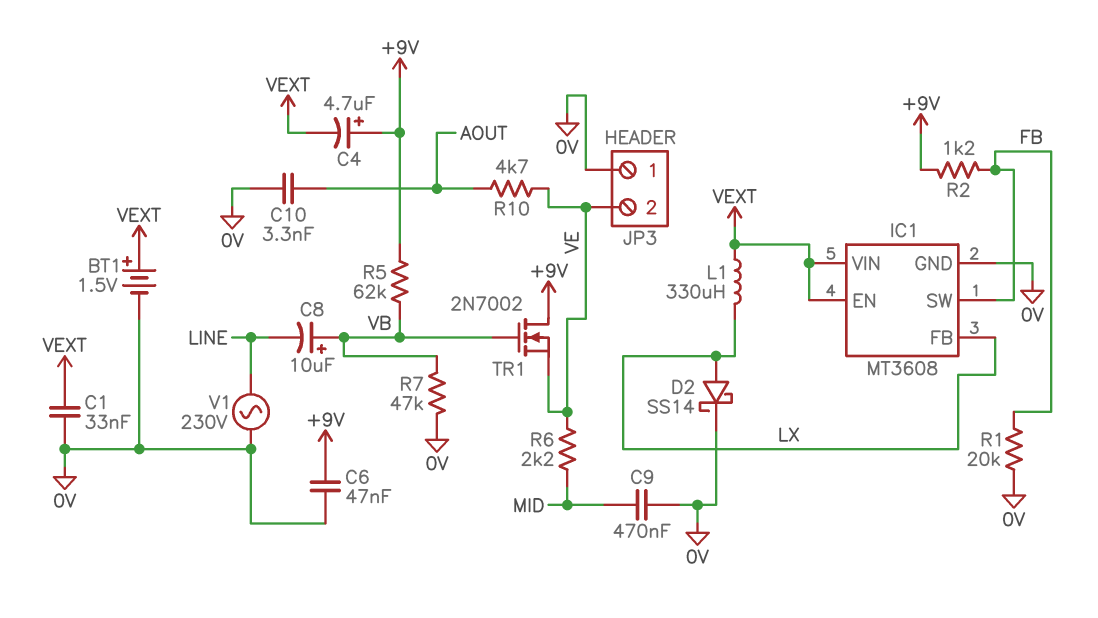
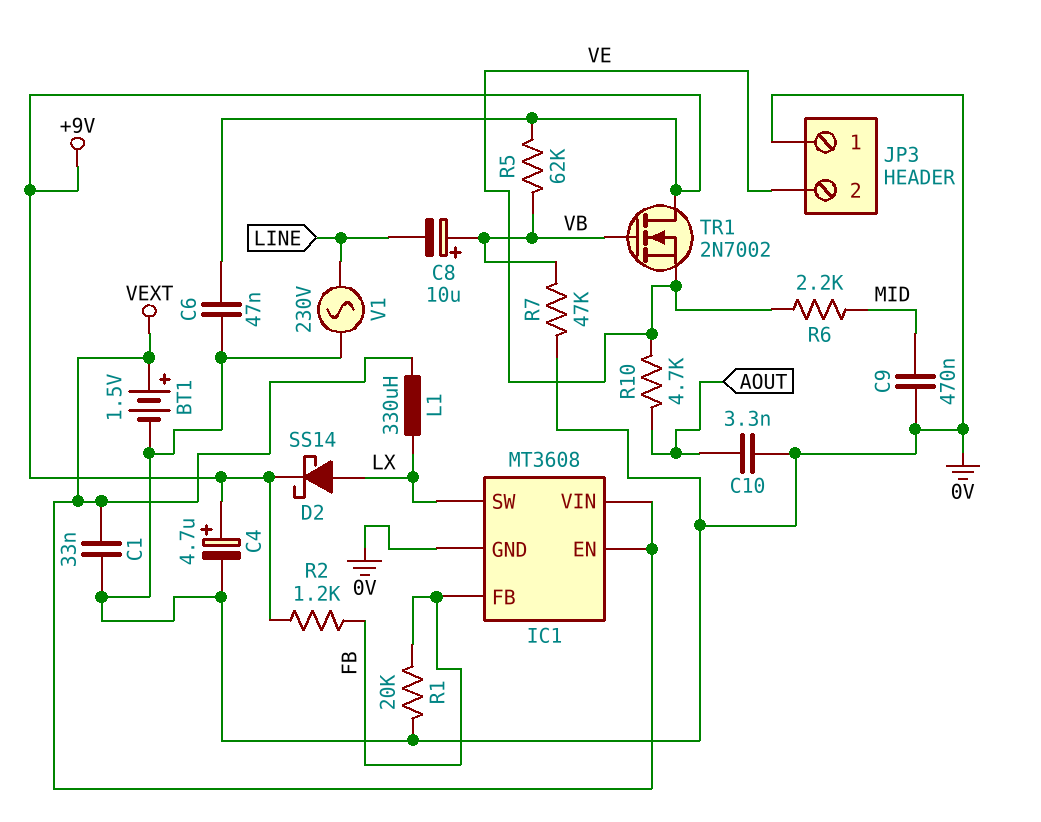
C4: 4.7uF (plus +9V, minus VEXT) -> 4.7uF (plus +9V, minus 0V)
D2: schottky SS14 (A LX, K 0V) -> schottky SS14 (A LX, K +9V)
IC1 pin FB: LX -> FB
IC1 pin SW: FB -> LX

